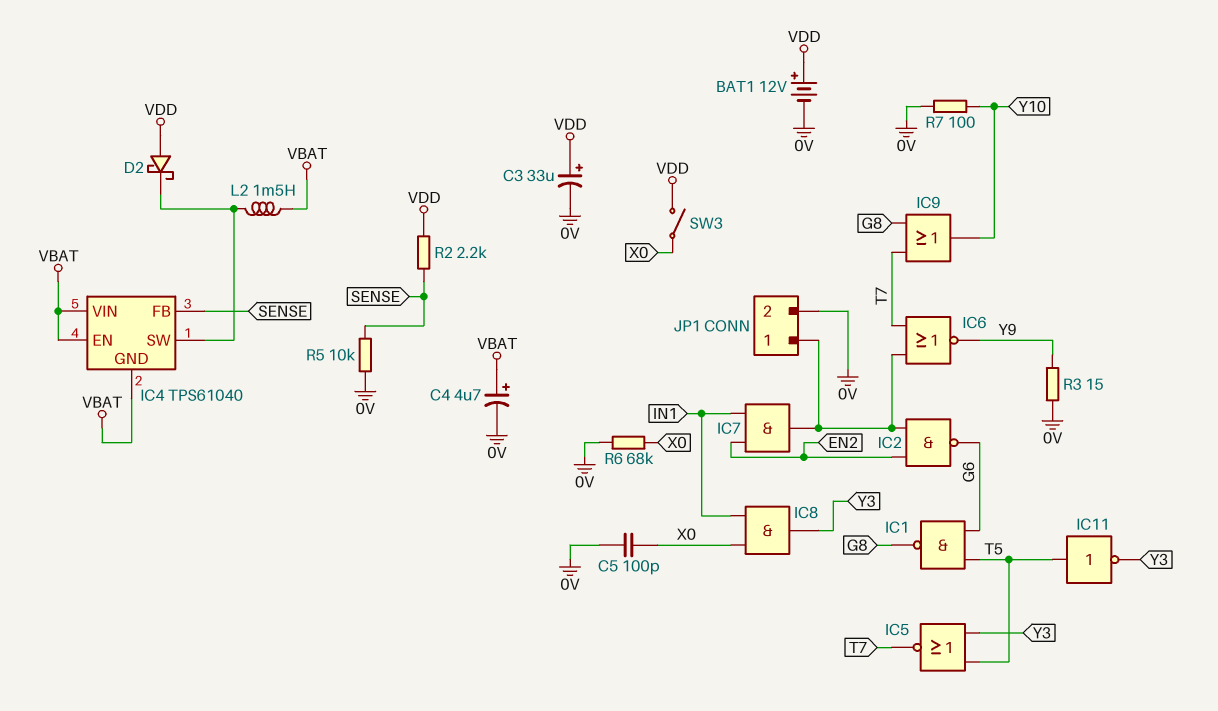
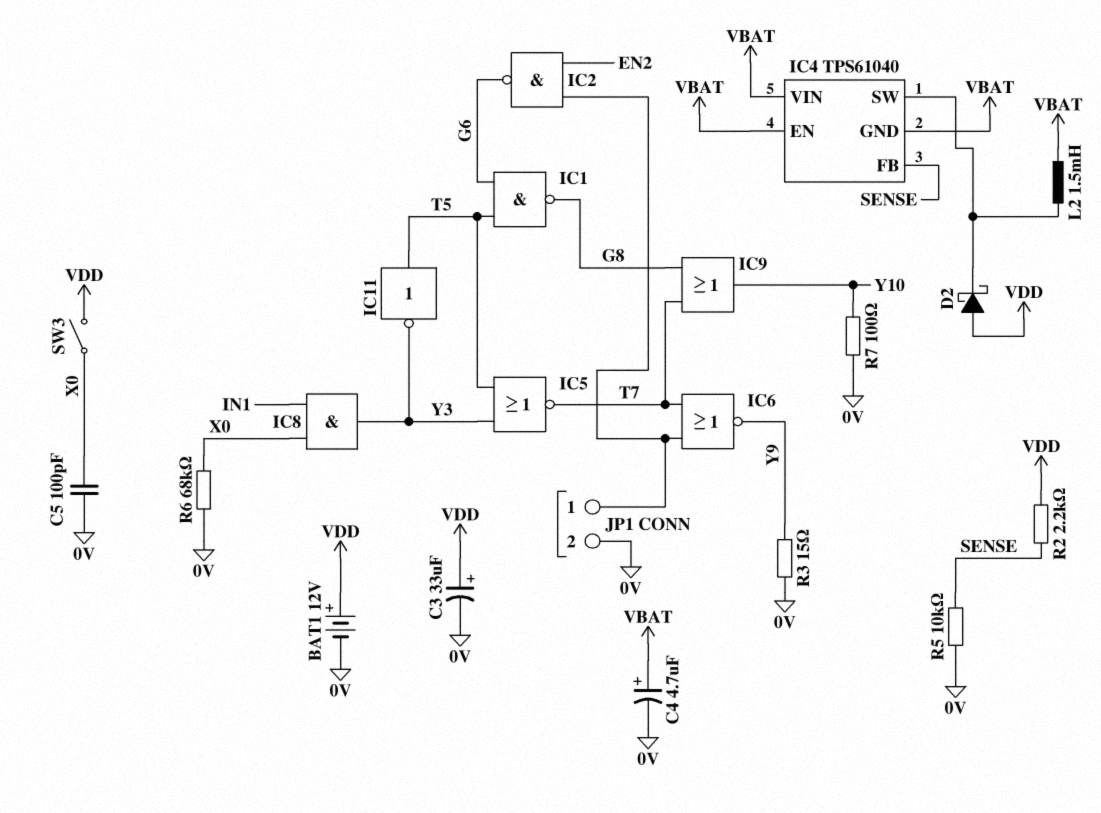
IC7: AND (in EN2, in IN1, out JP1/1) -> none

